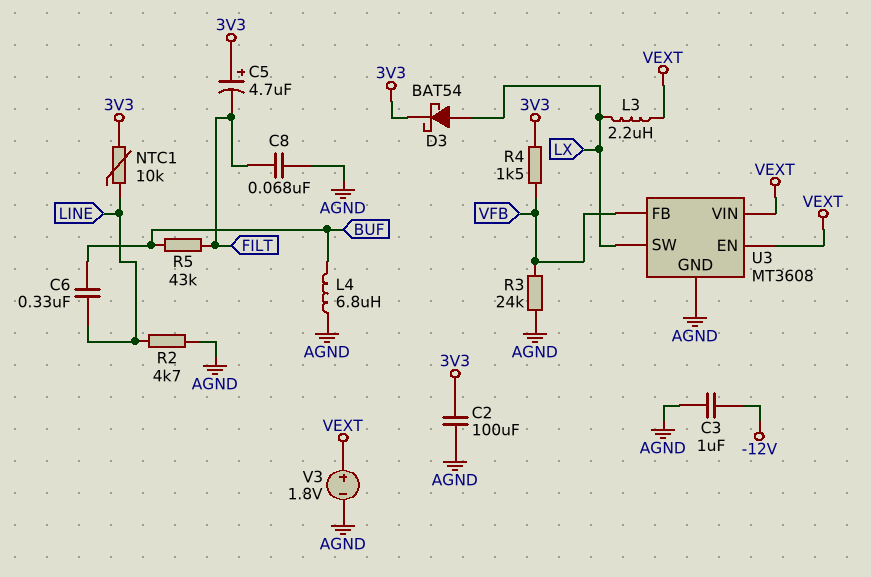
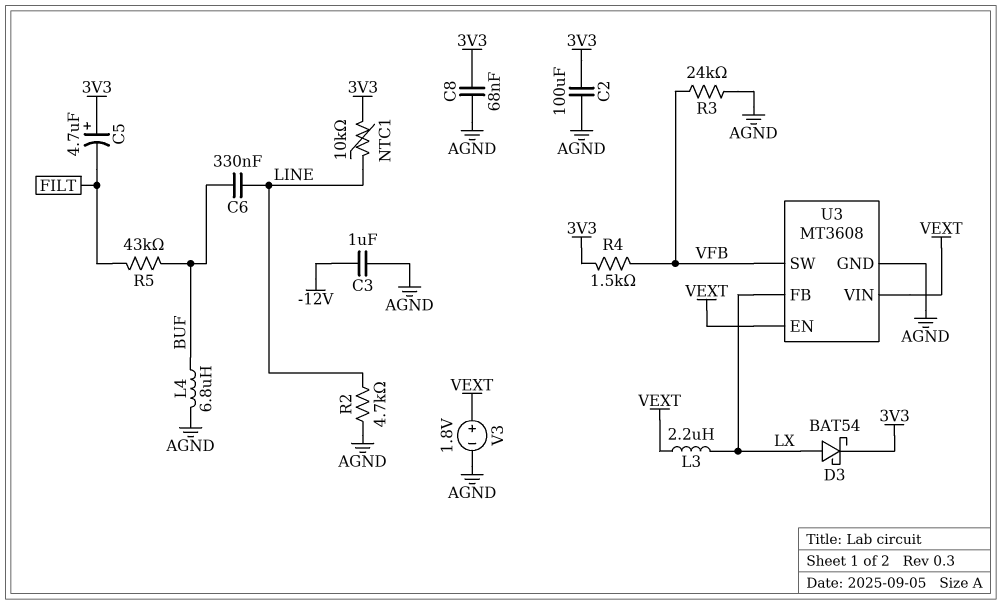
C8: 68nF (AGND, FILT) -> 68nF (3V3, AGND)
U3 pin FB: VFB -> LX
U3 pin SW: LX -> VFB

